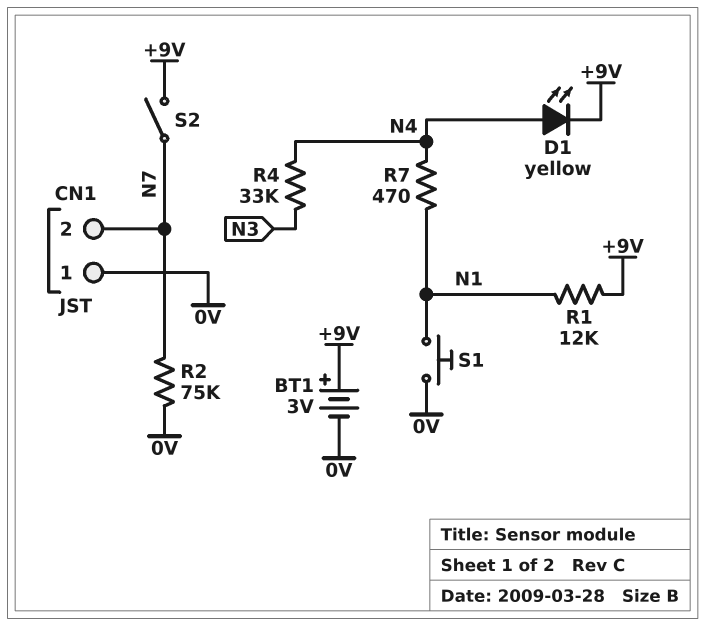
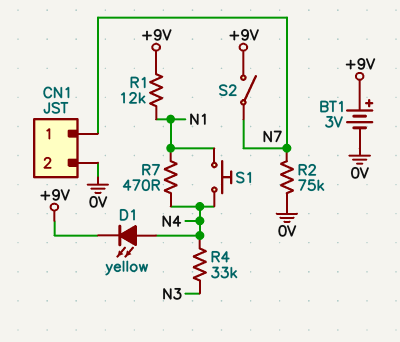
CN1 pin 1: 0V -> N7
CN1 pin 2: N7 -> 0V
S1: button (0V, N1) -> button (N1, N4)

